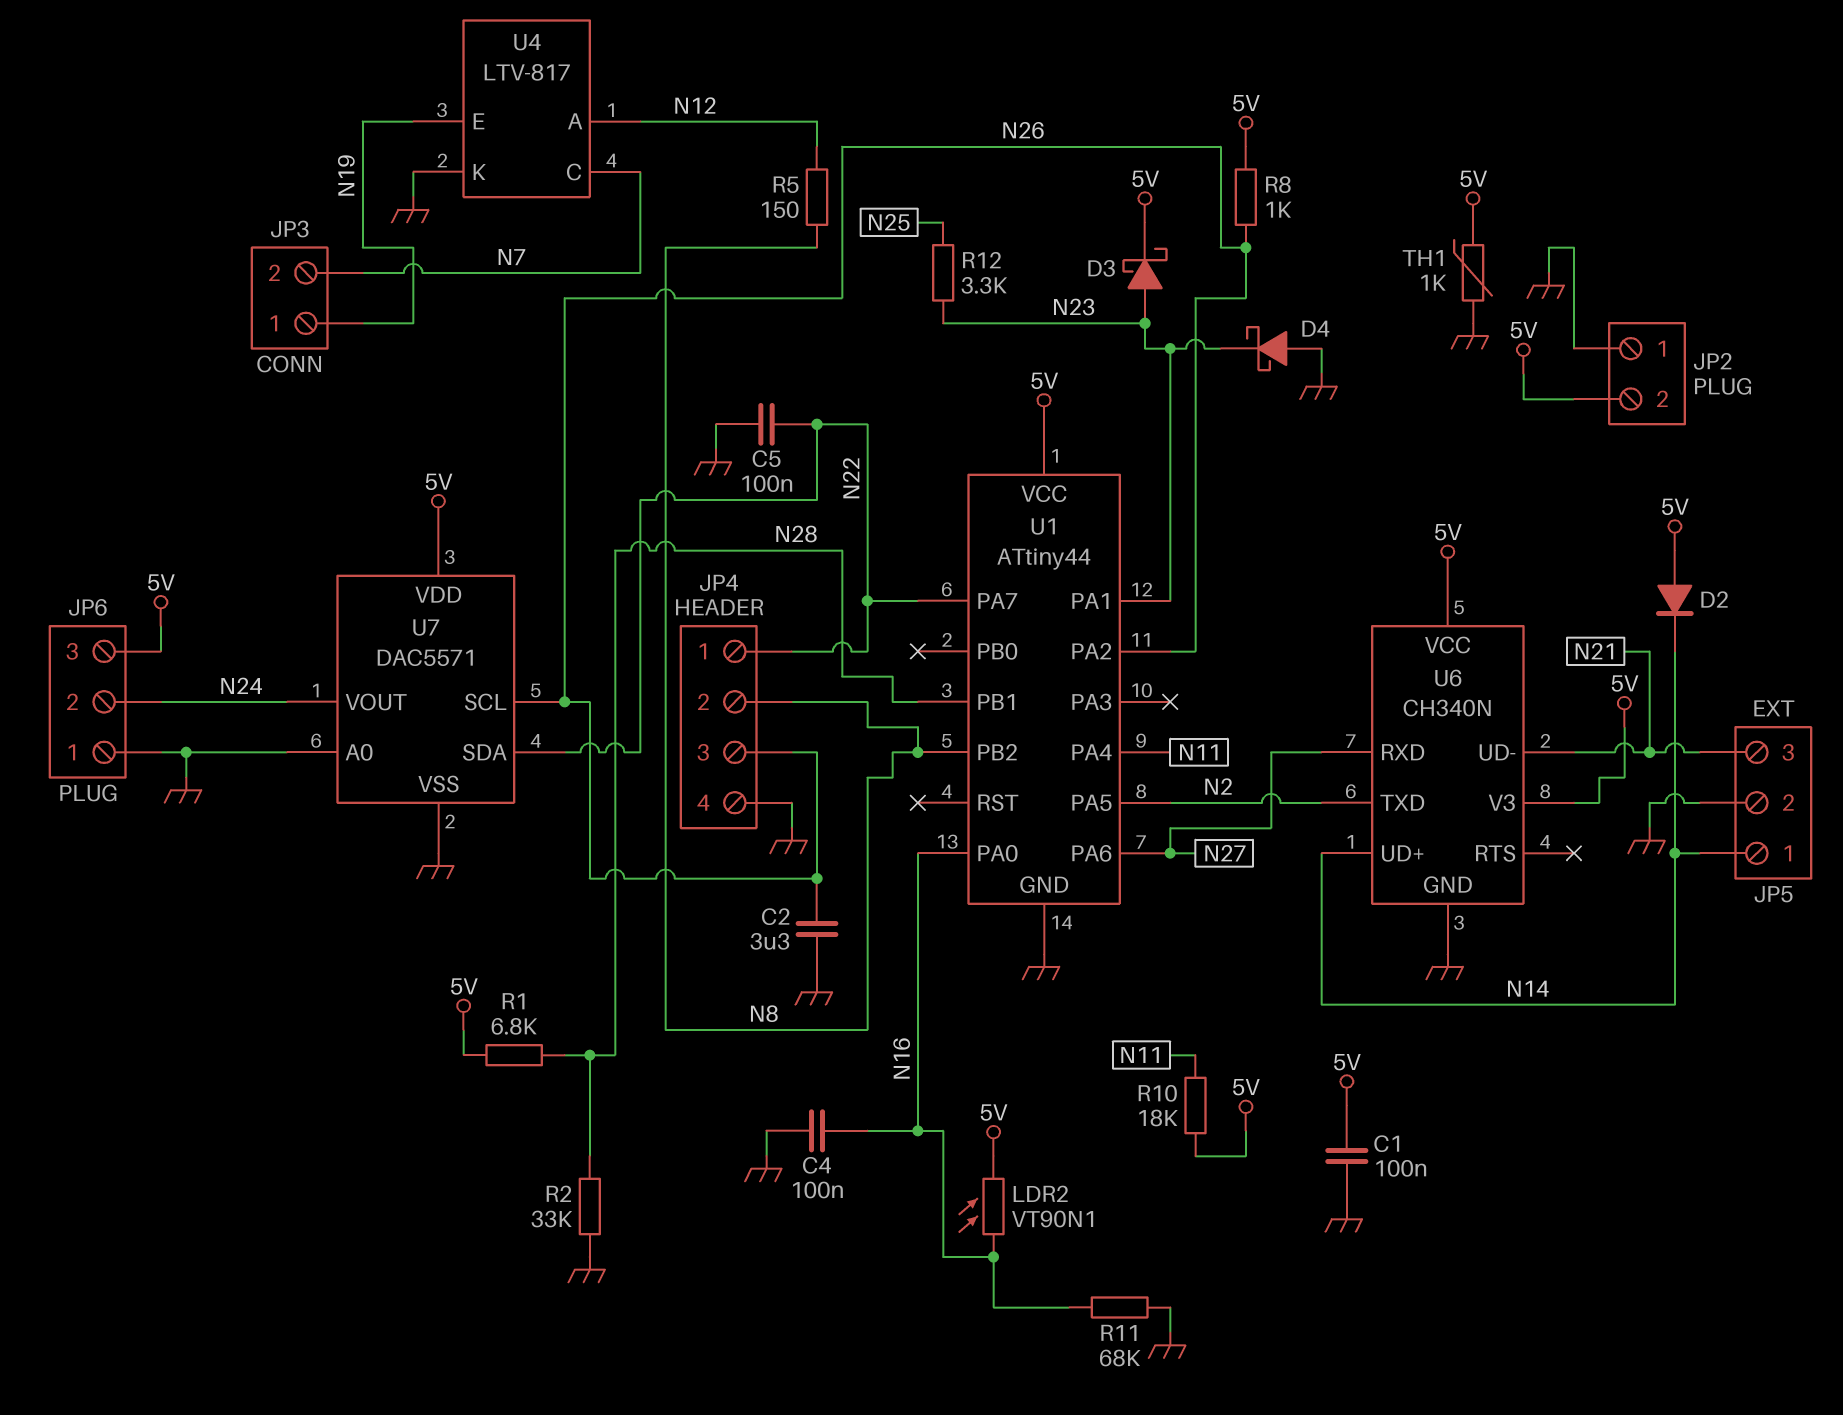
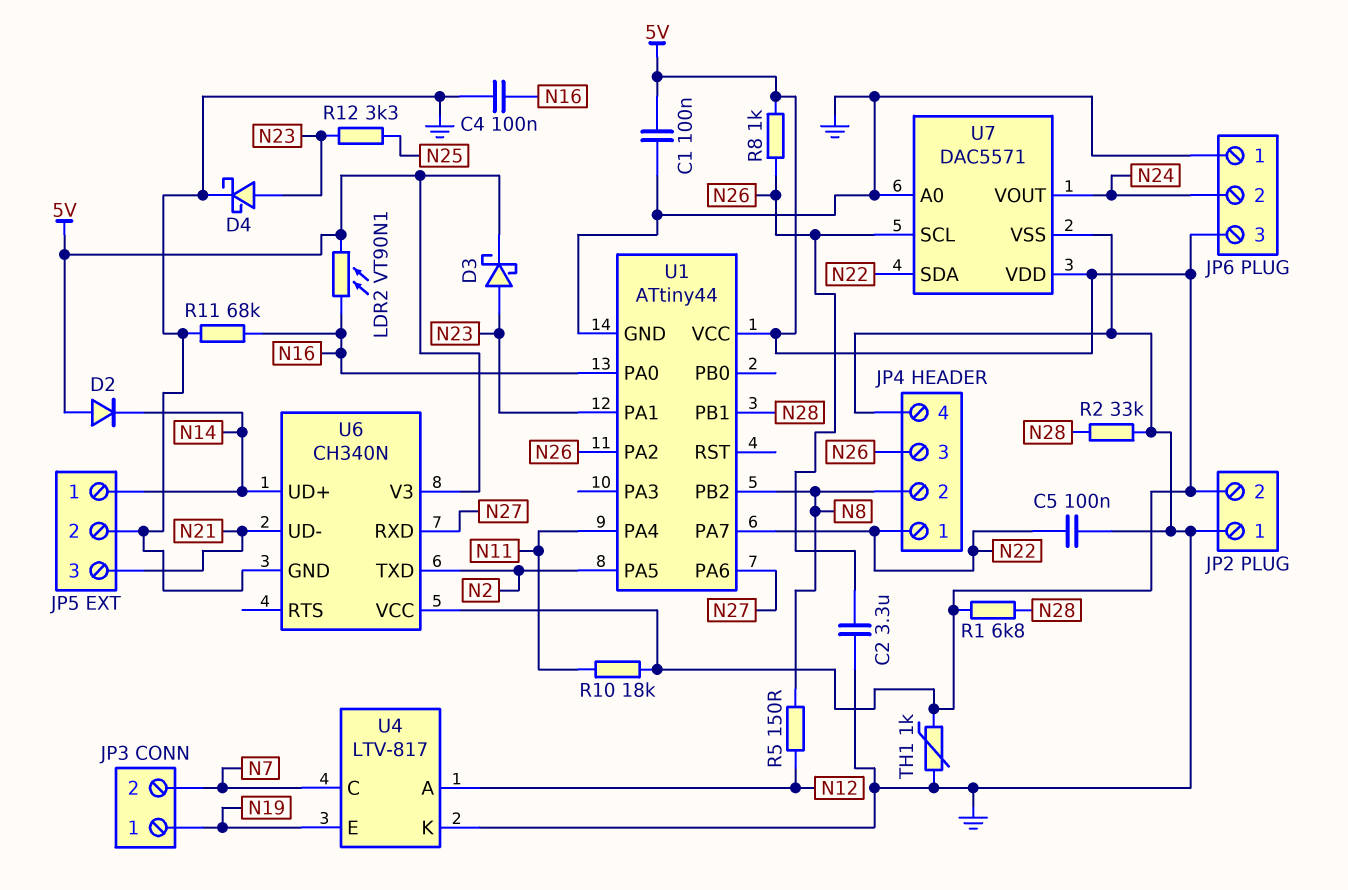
D4: schottky (A GND, K N23) -> schottky (A N23, K GND)

